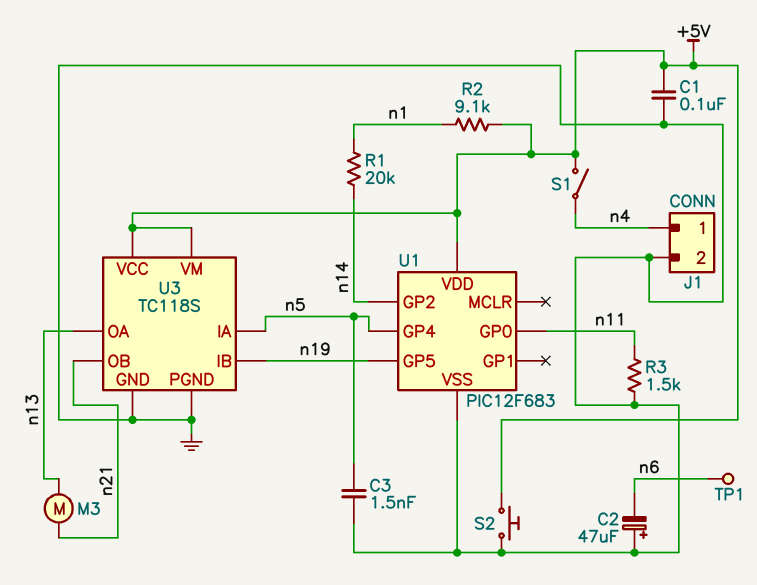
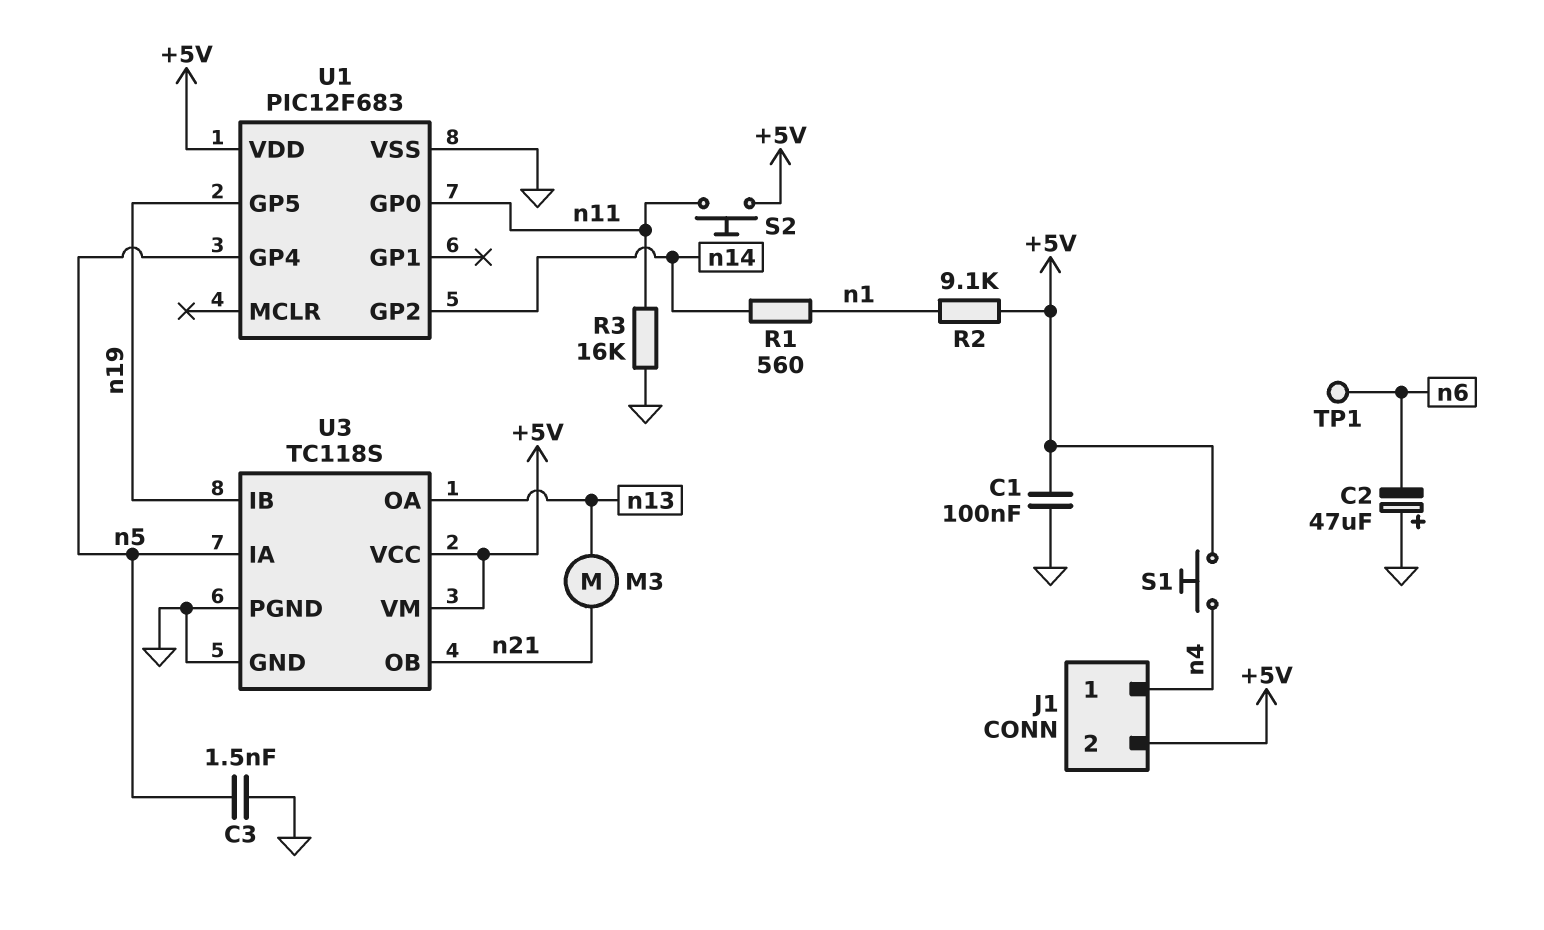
J1 pin 2: GND -> +5V
R1: 20k (n1, n14) -> 560 (n1, n14)
R3: 1.5k (GND, n11) -> 16k (GND, n11)
S1: switch (+5V, n4) -> button (+5V, n4)
S2: button (+5V, GND) -> button (+5V, n11)

